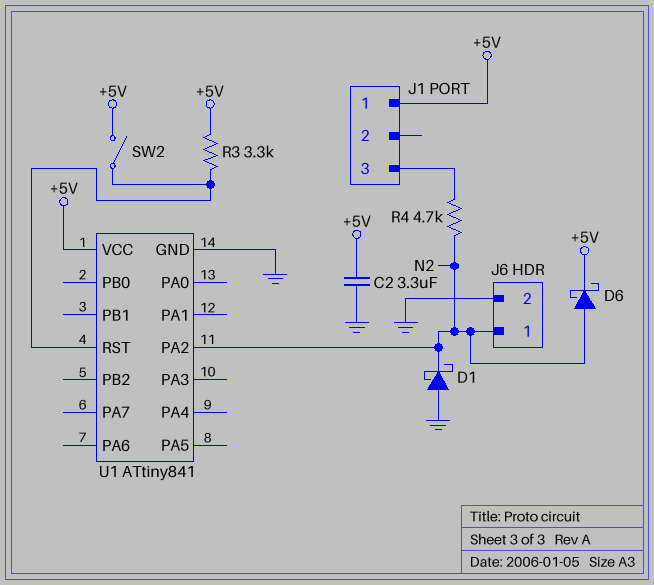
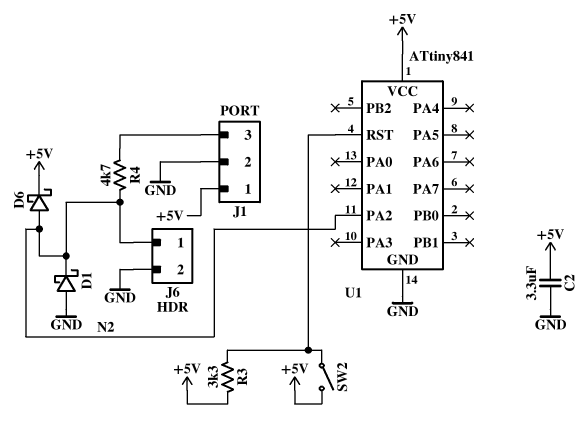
J1 pin 2: none -> GND

